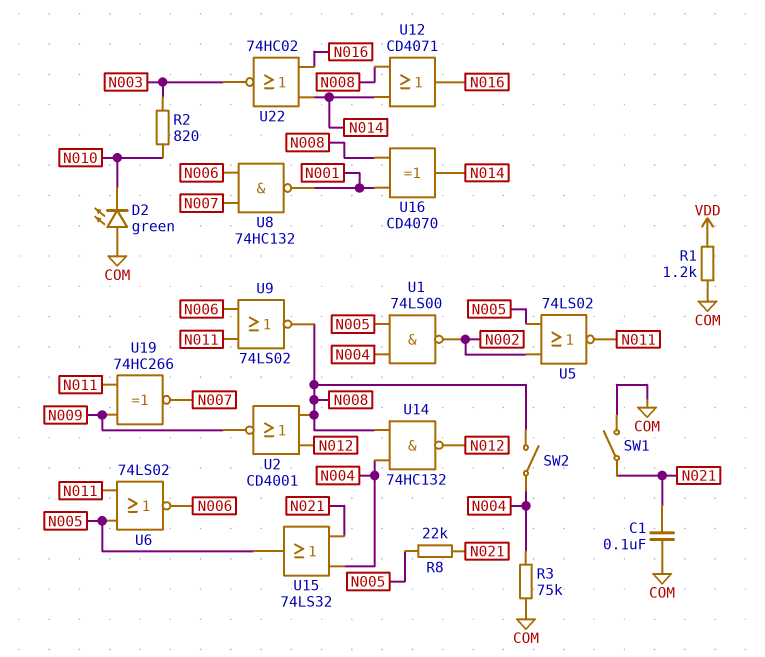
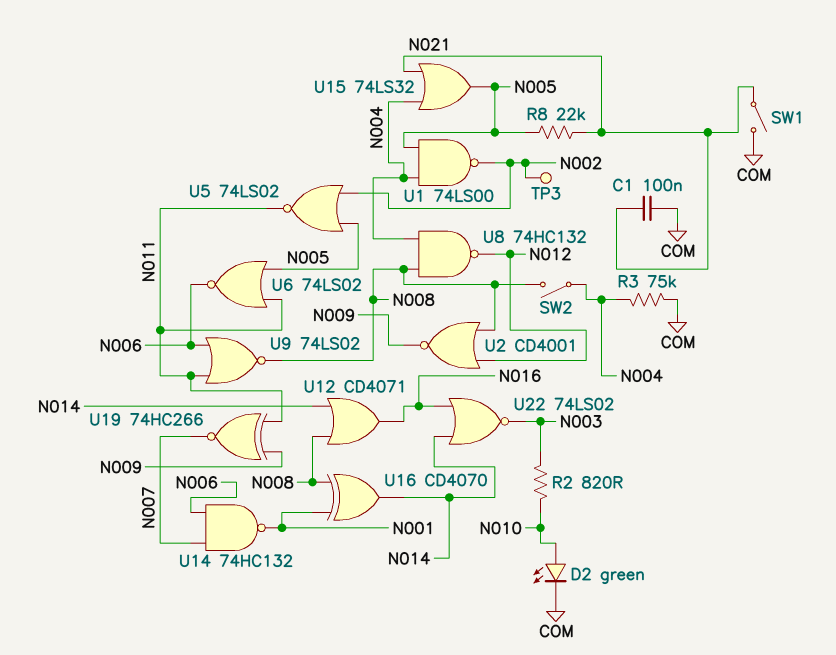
D2: LED green (A COM, K N010) -> LED green (A N010, K COM)
R1: 1.2k (COM, VDD) -> none
TP3: none -> test point (N002)
U8: NAND 74HC132 (in N006, in N007, out N001) -> NAND 74HC132 (in N004, in N008, out N012)
U14: NAND 74HC132 (in N004, in N008, out N012) -> NAND 74HC132 (in N006, in N007, out N001)
U22: NOR 74HC02 (in N014, in N016, out N003) -> NOR 74LS02 (in N014, in N016, out N003)

